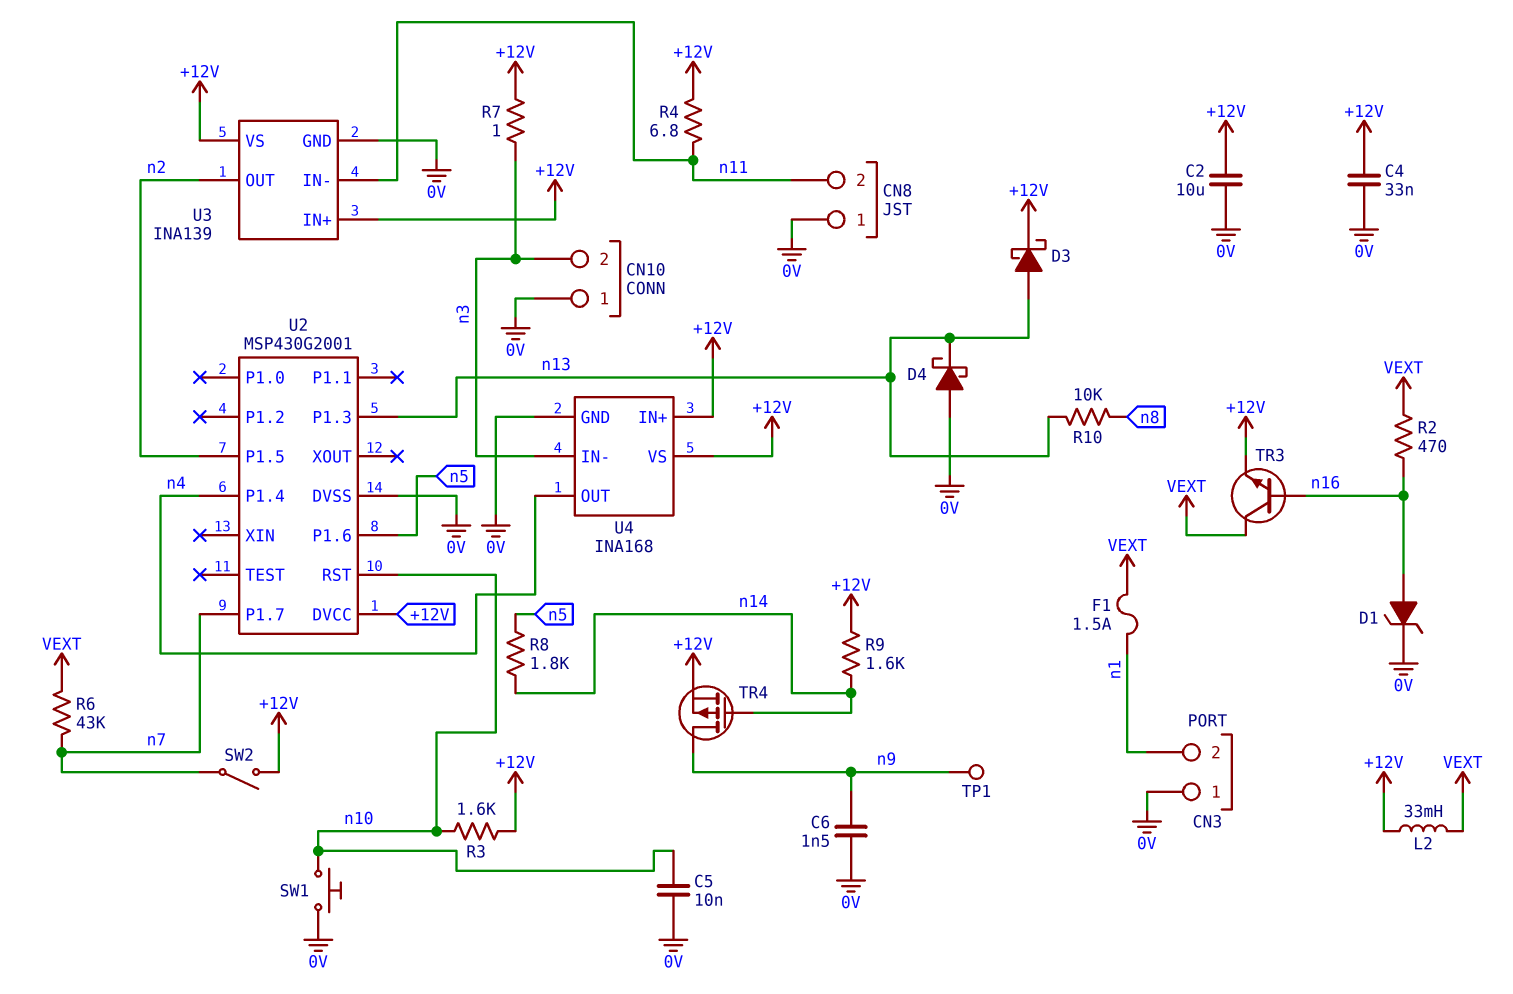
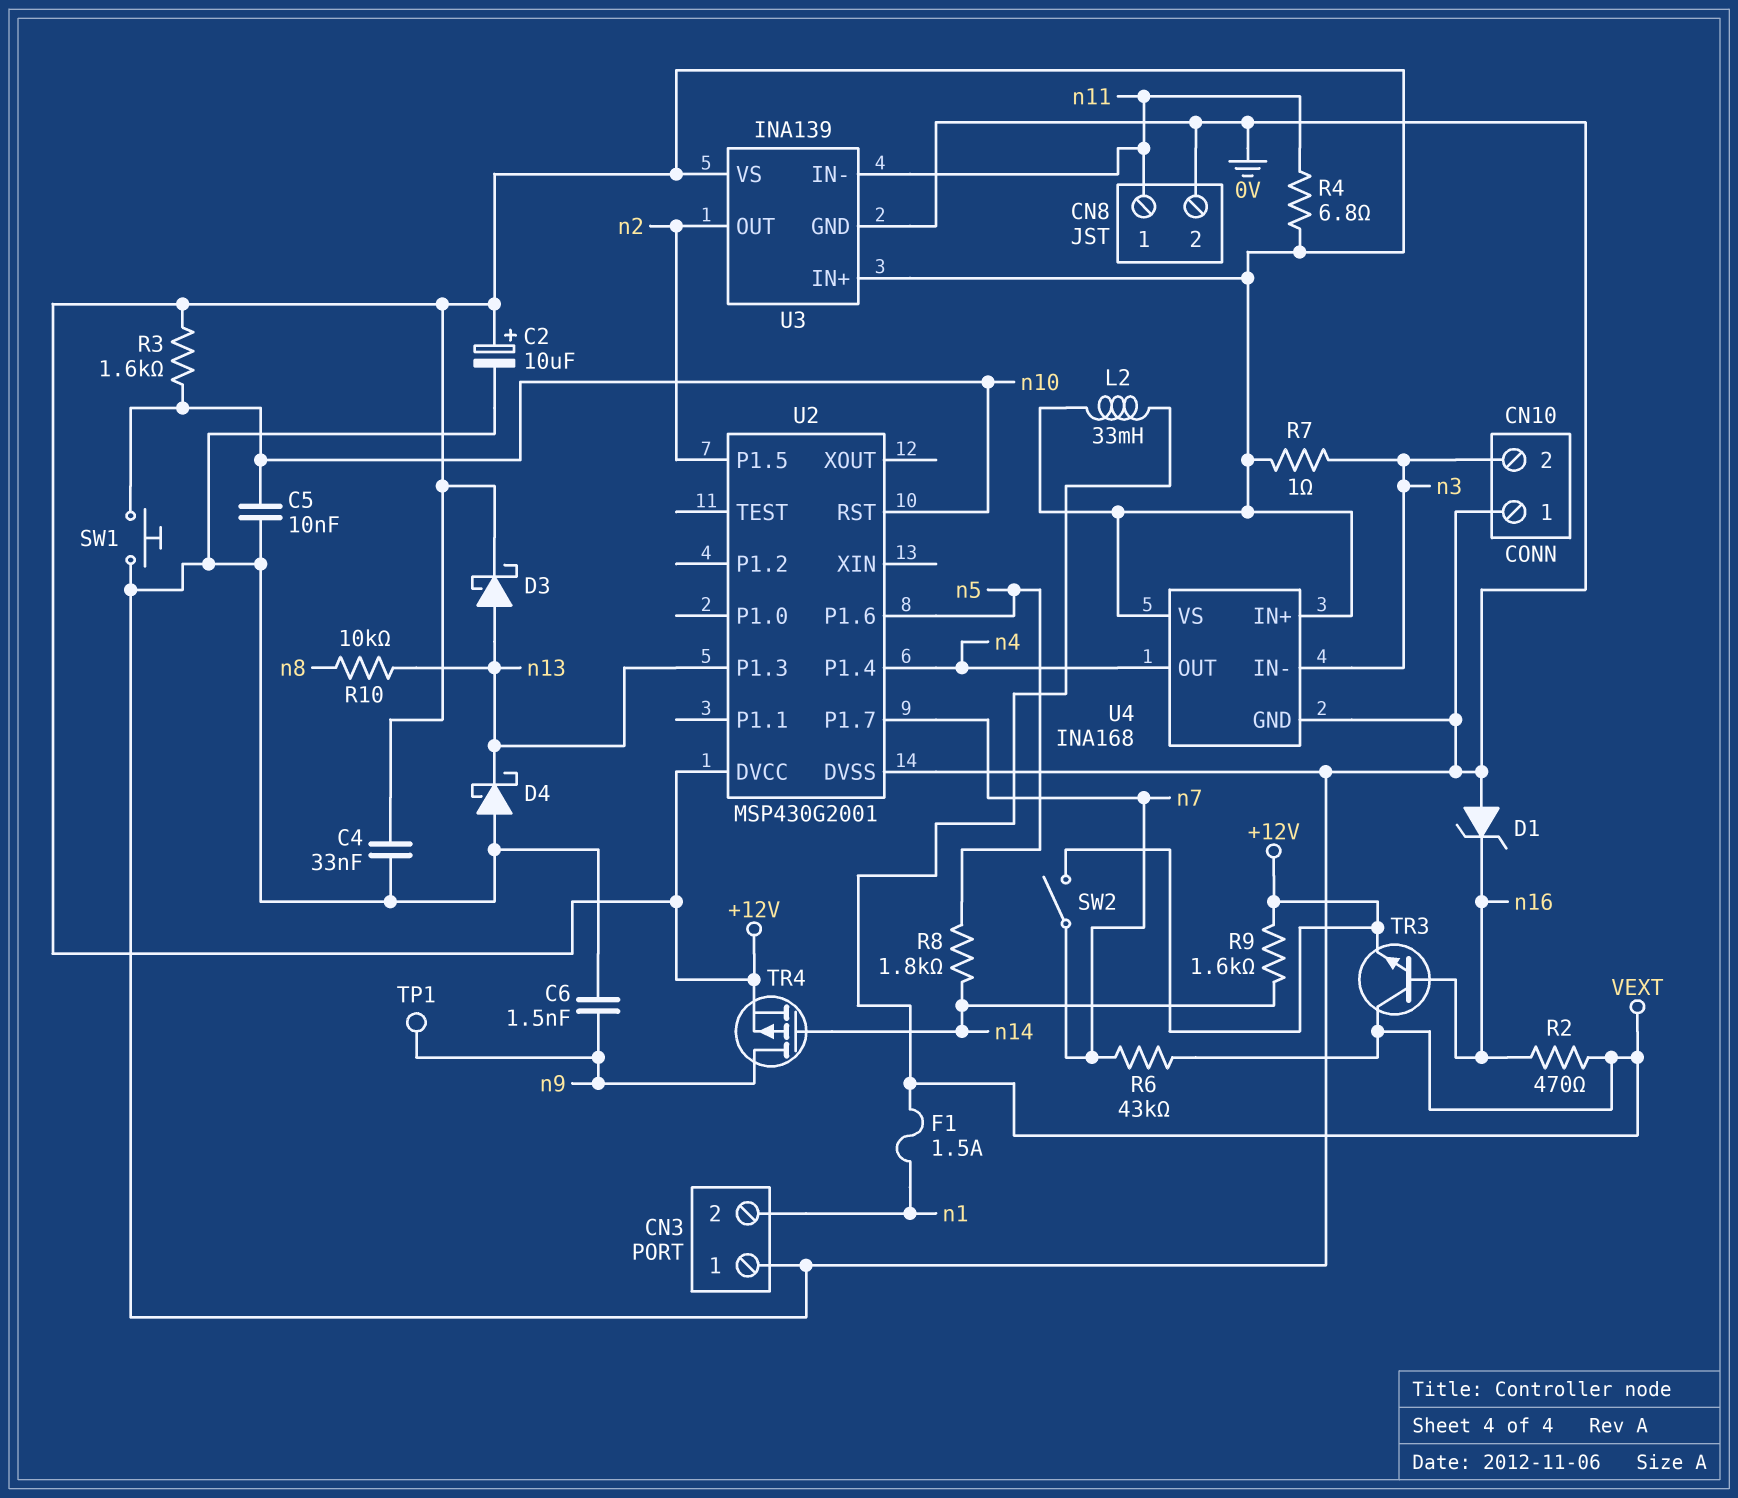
C2: 10uF (+12V, 0V) -> 10uF (plus +12V, minus 0V)
CN8 pin 1: 0V -> n11
CN8 pin 2: n11 -> 0V
D1: zener (A n16, K 0V) -> zener (A 0V, K n16)

